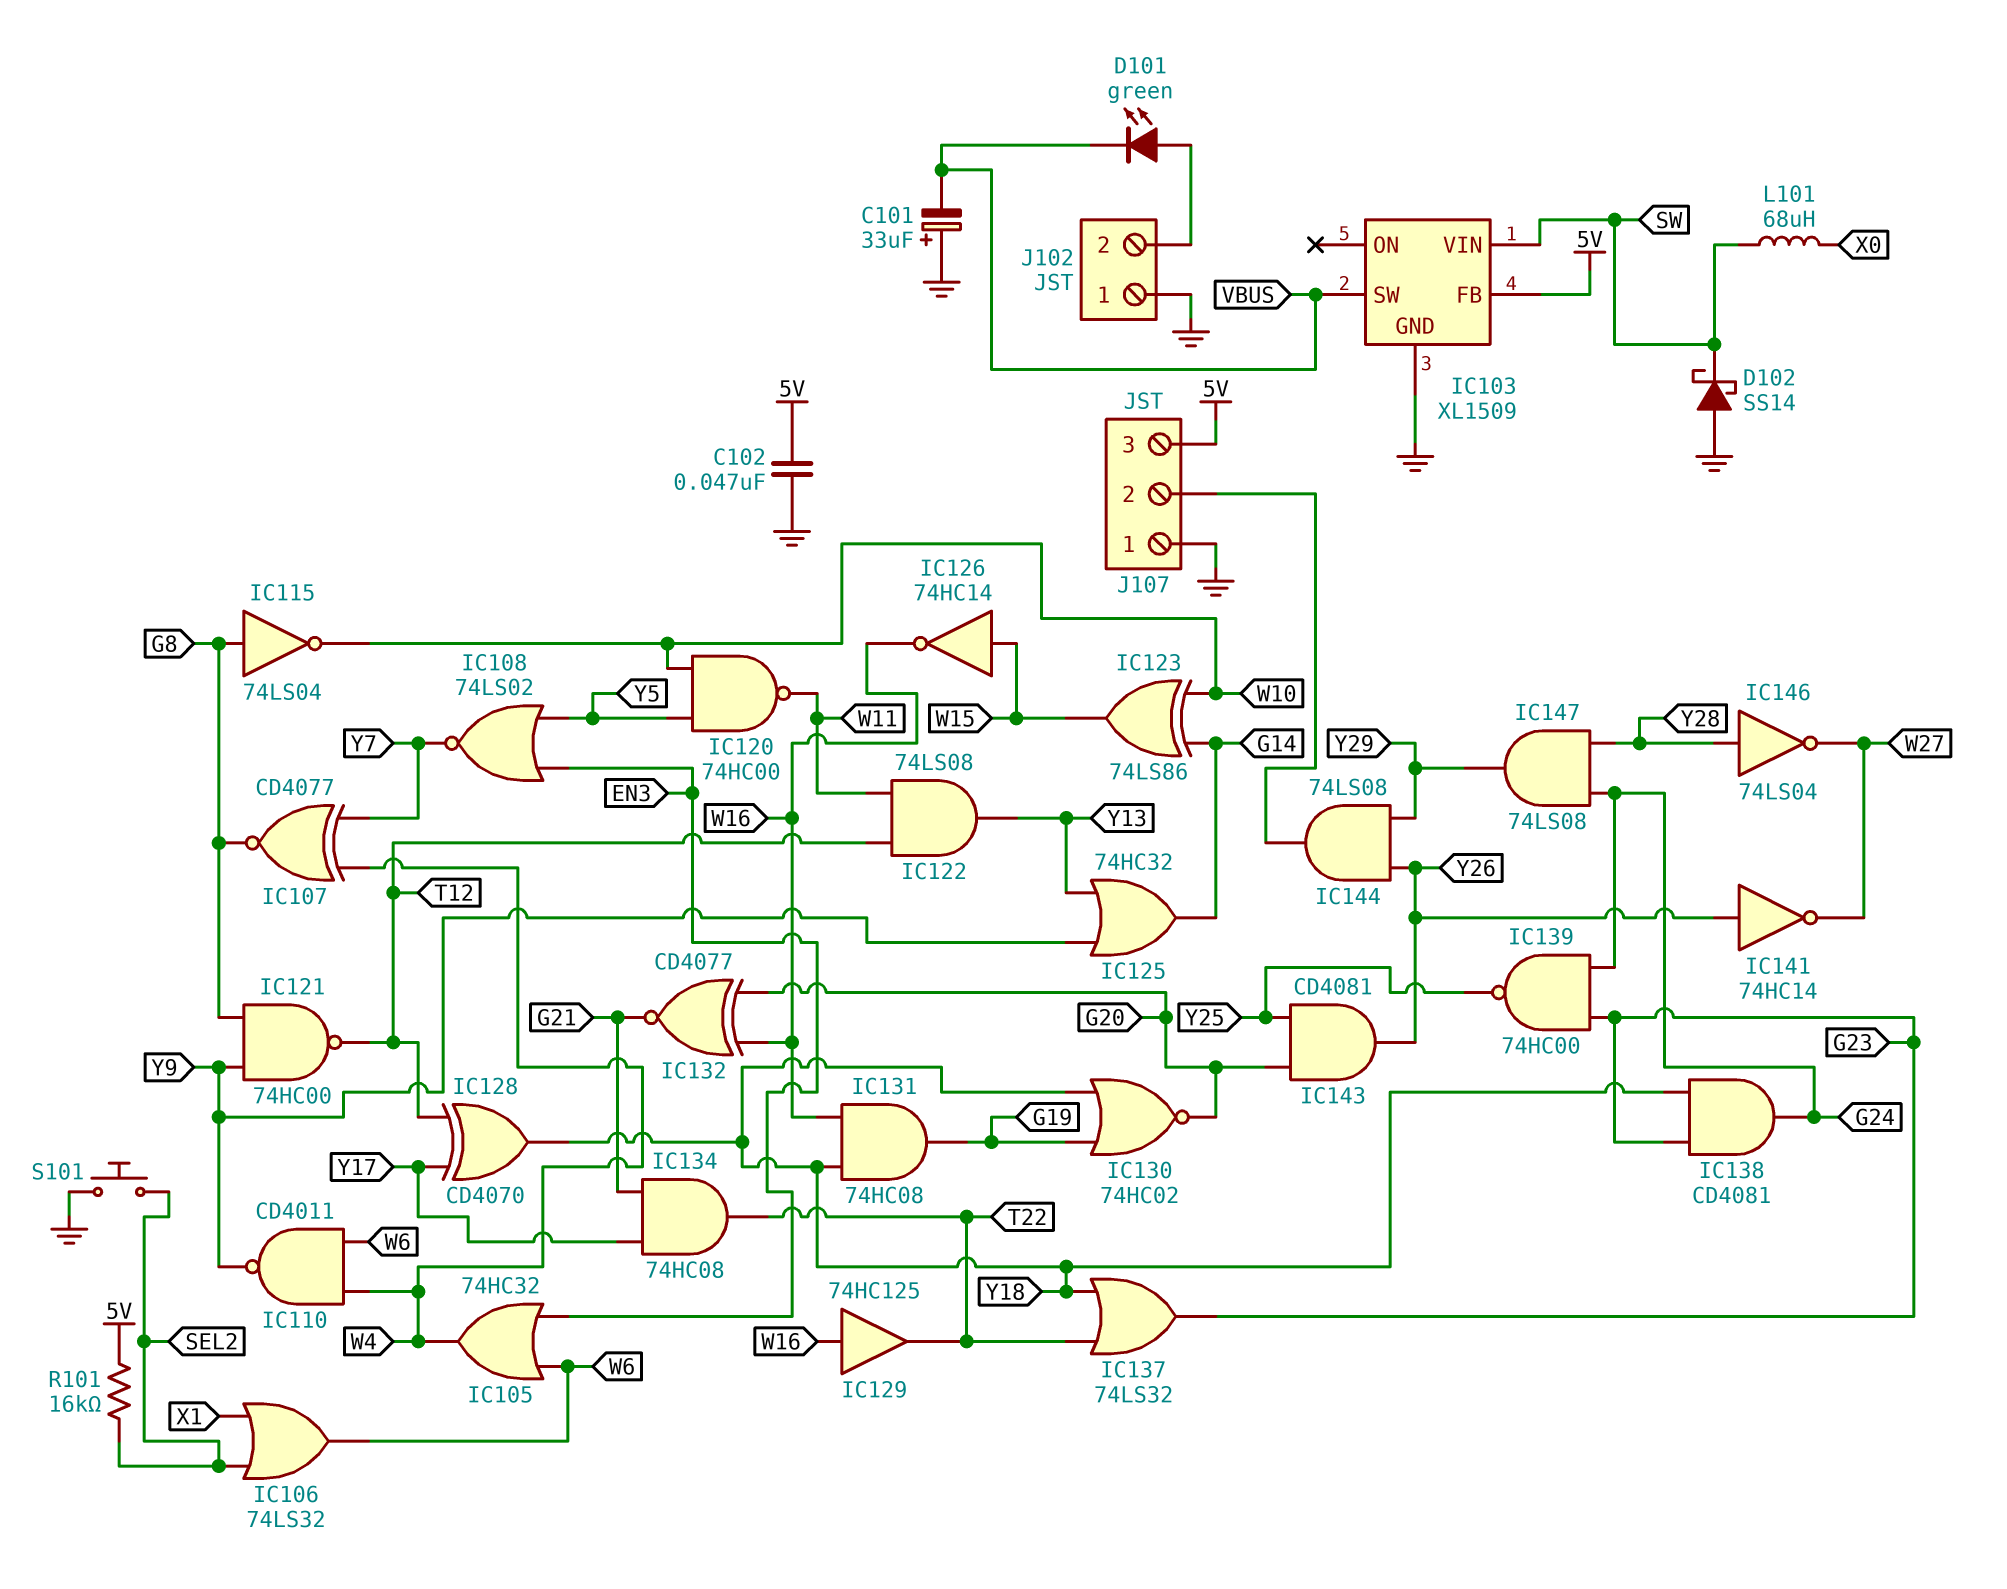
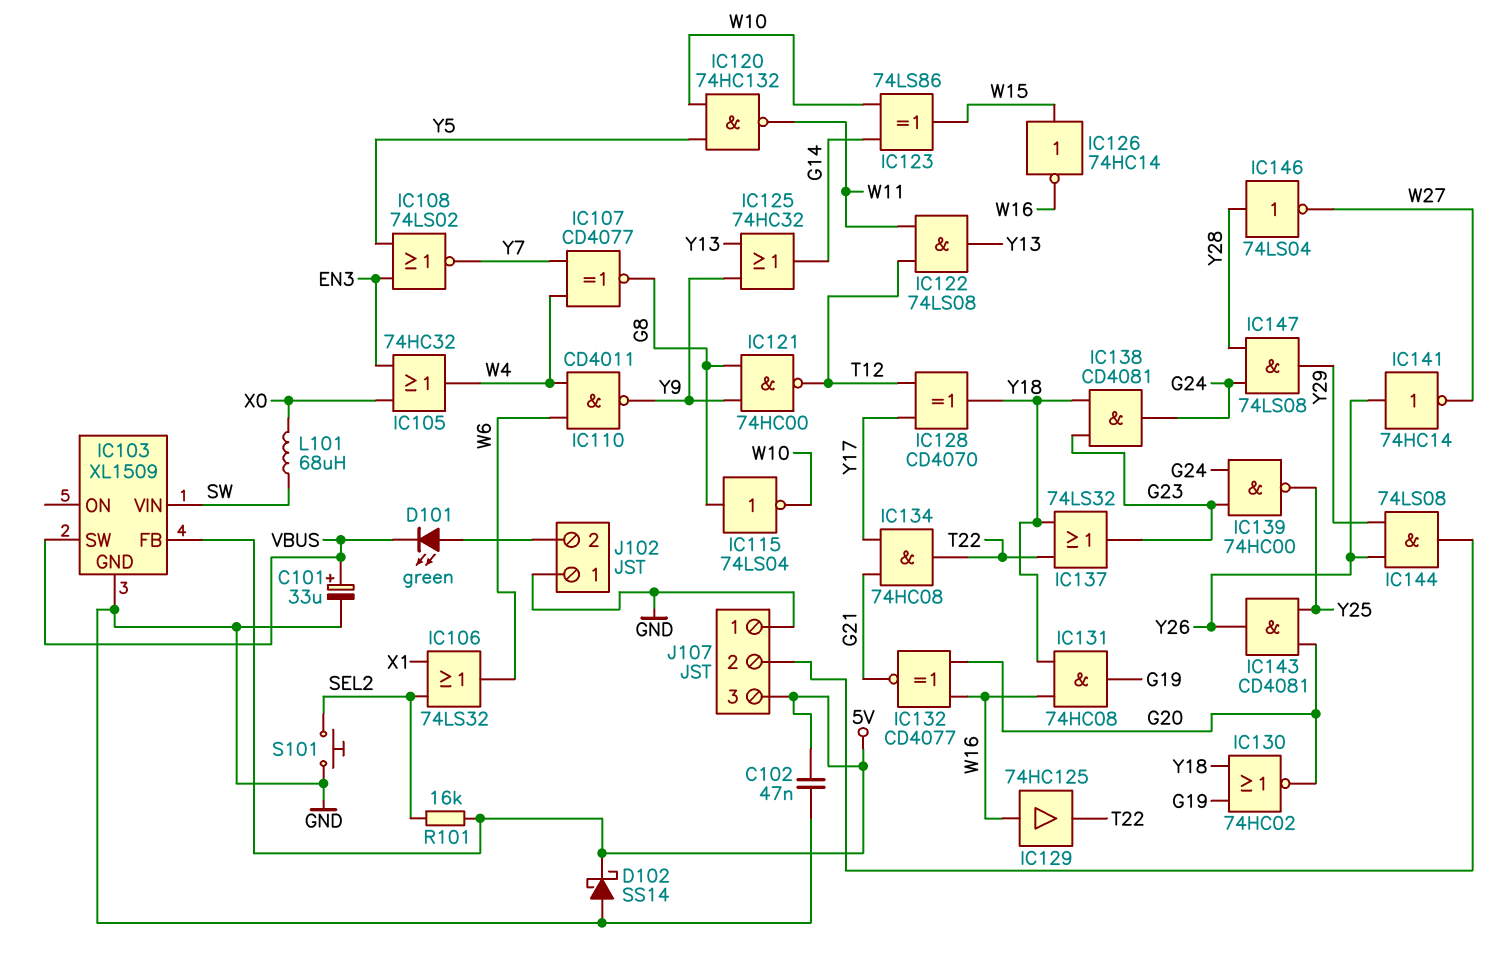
C101: 33uF (plus GND, minus VBUS) -> 33uF (plus VBUS, minus GND)
D102: schottky SS14 (A GND, K SW) -> schottky SS14 (A GND, K 5V)
IC105: OR 74HC32 (in EN3, in W6, out W4) -> OR 74HC32 (in EN3, in X0, out W4)
IC120: NAND 74HC00 (in W10, in Y5, out W11) -> NAND 74HC132 (in W10, in Y5, out W11)

